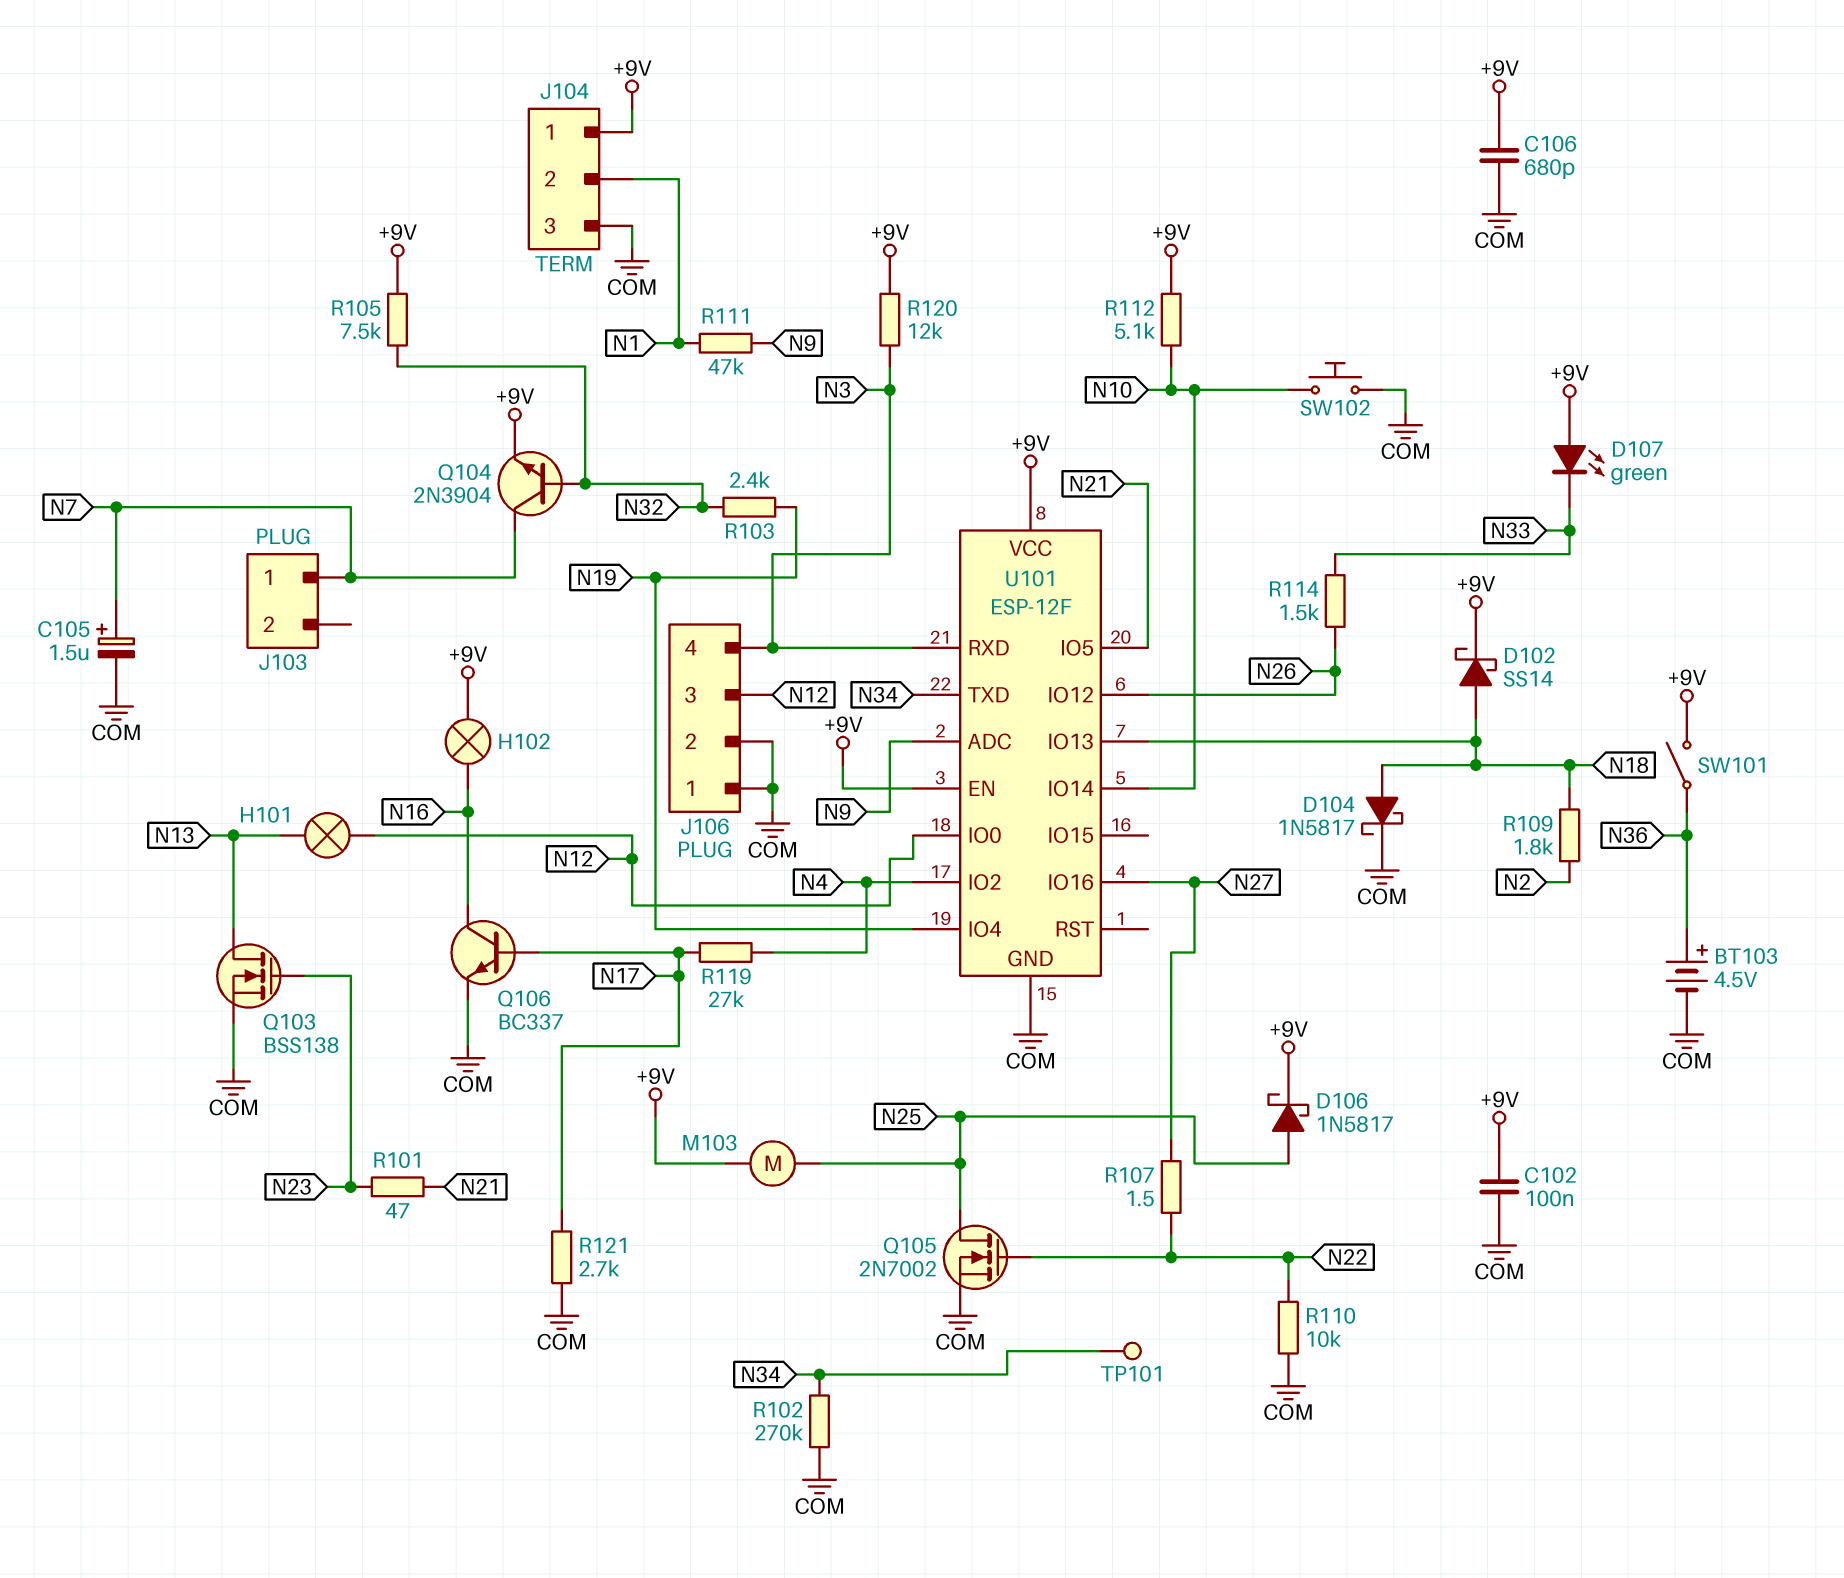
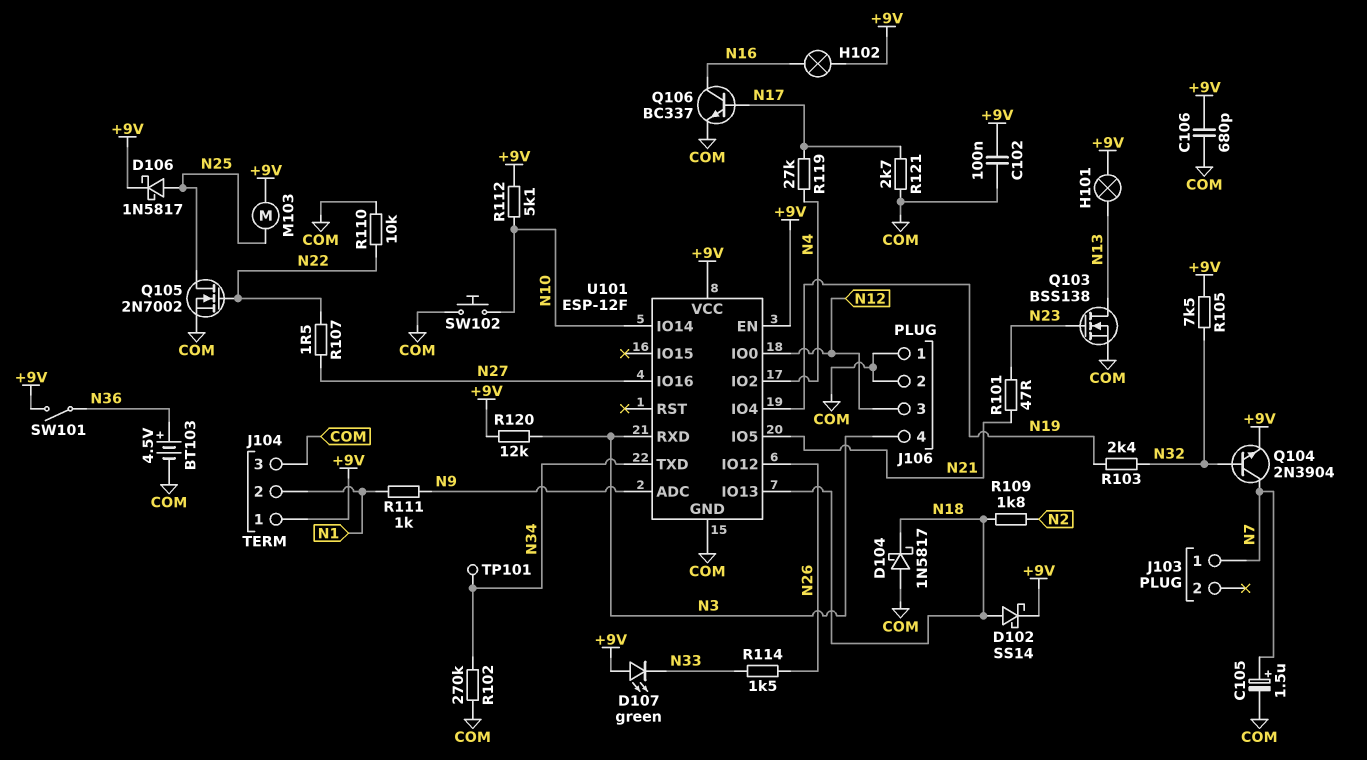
D104: schottky 1N5817 (A N18, K COM) -> schottky 1N5817 (A COM, K N18)
H101: lamp (N12, N13) -> lamp (+9V, N13)
R111: 47k (N1, N9) -> 1k (N1, N9)

